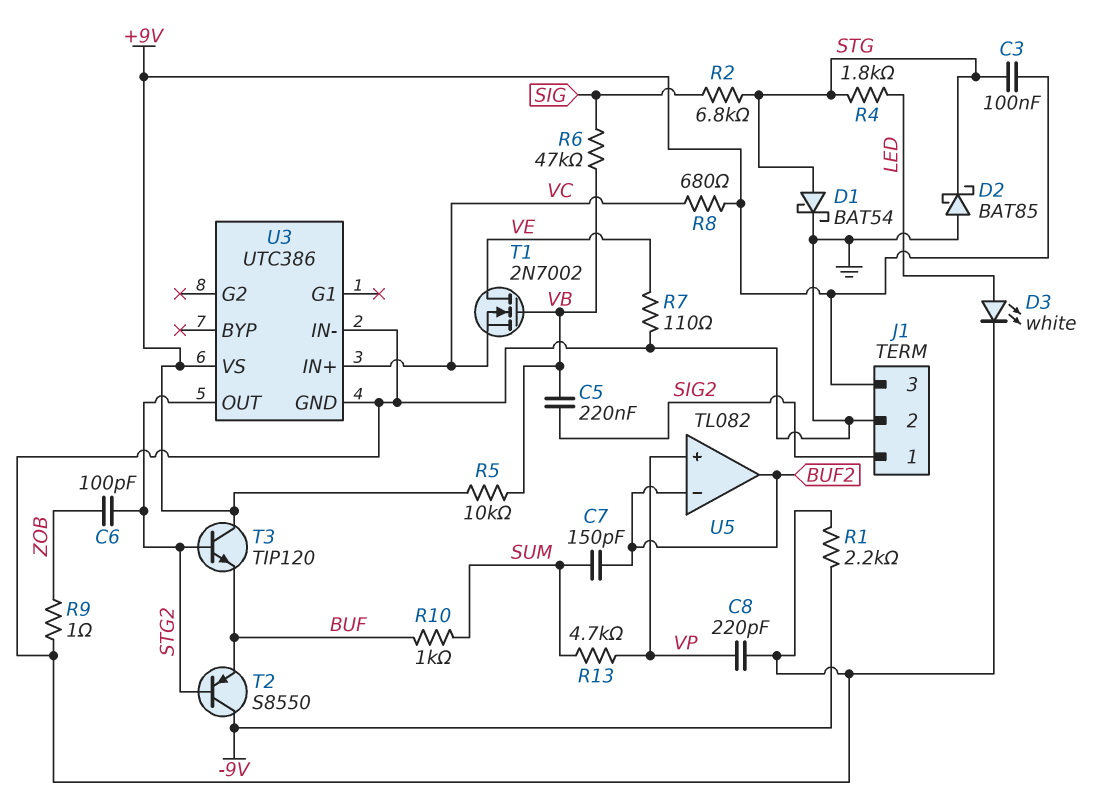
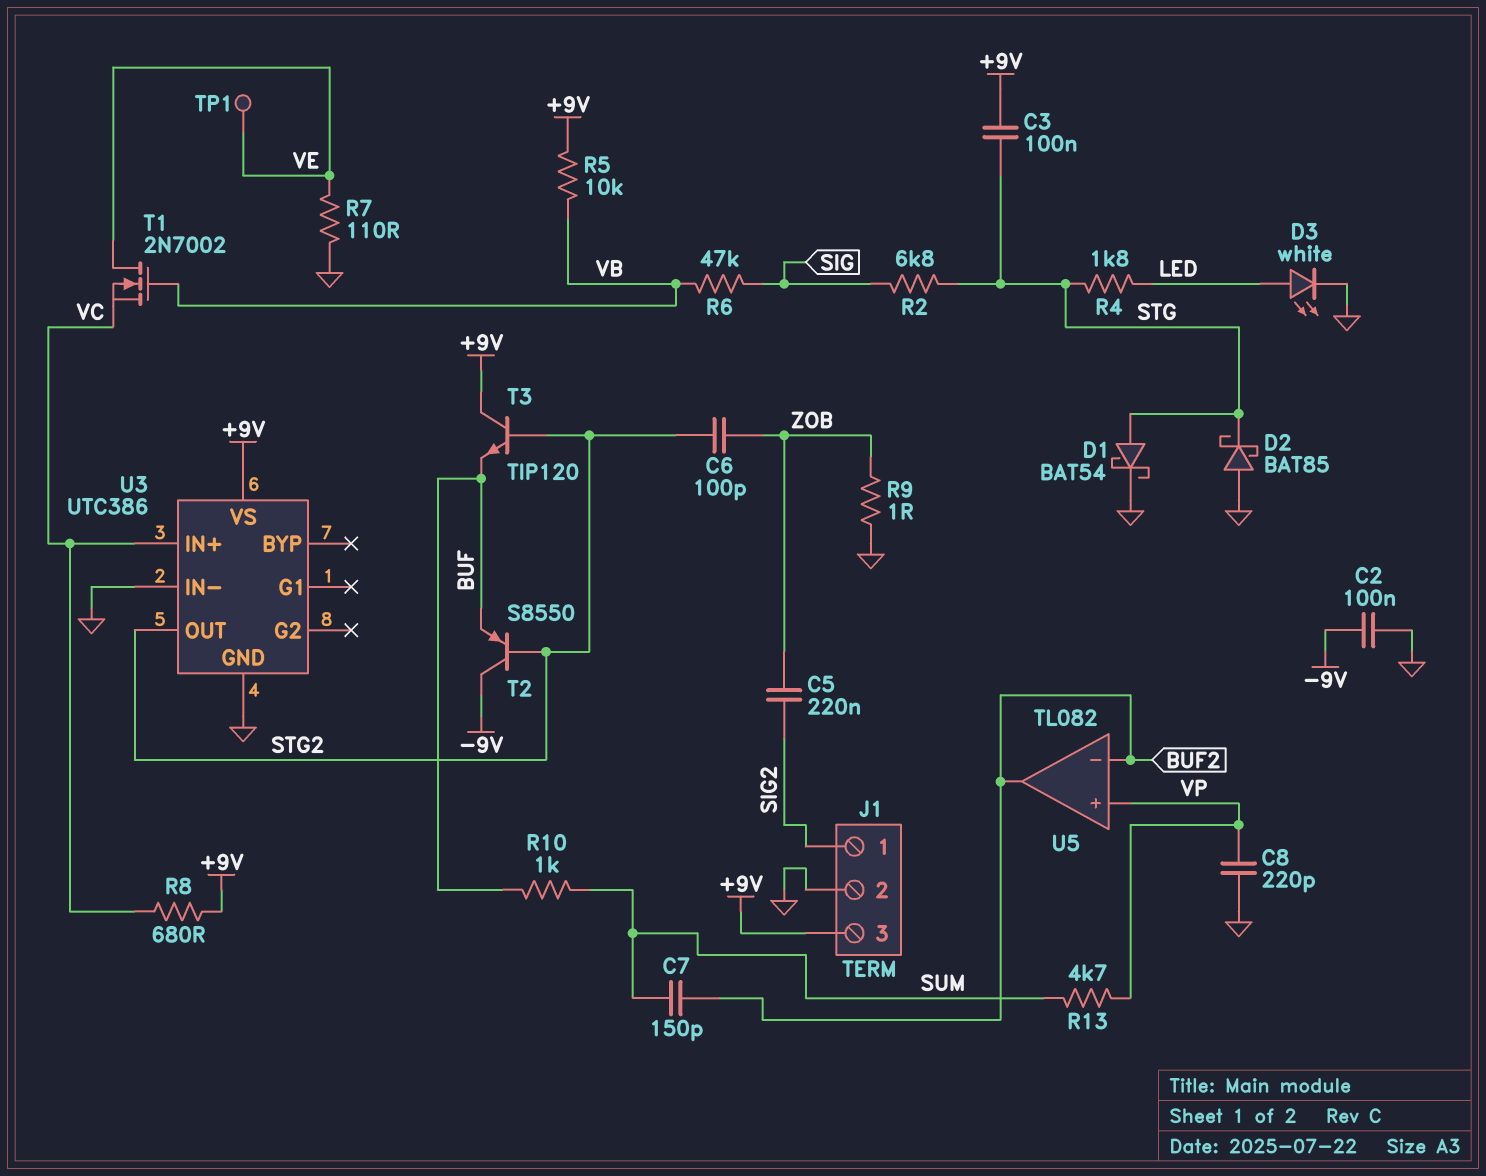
C2: none -> 100nF (-9V, GND)
C5: 220nF (SIG2, VB) -> 220nF (SIG2, ZOB)
R1: 2.2k (-9V, GND) -> none
TP1: none -> test point (VE)

